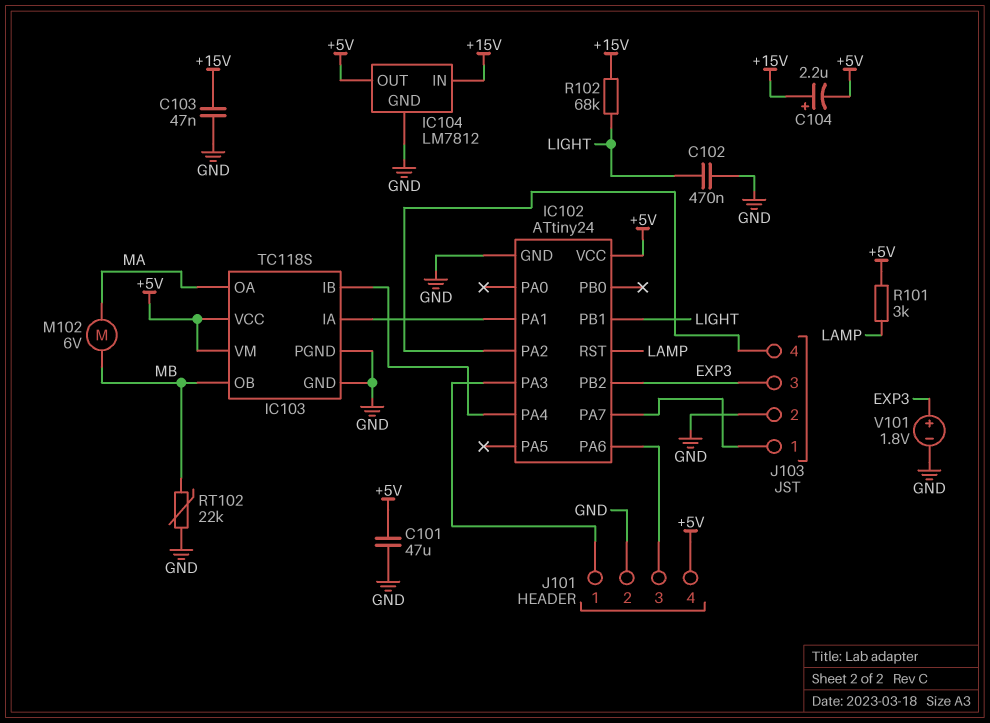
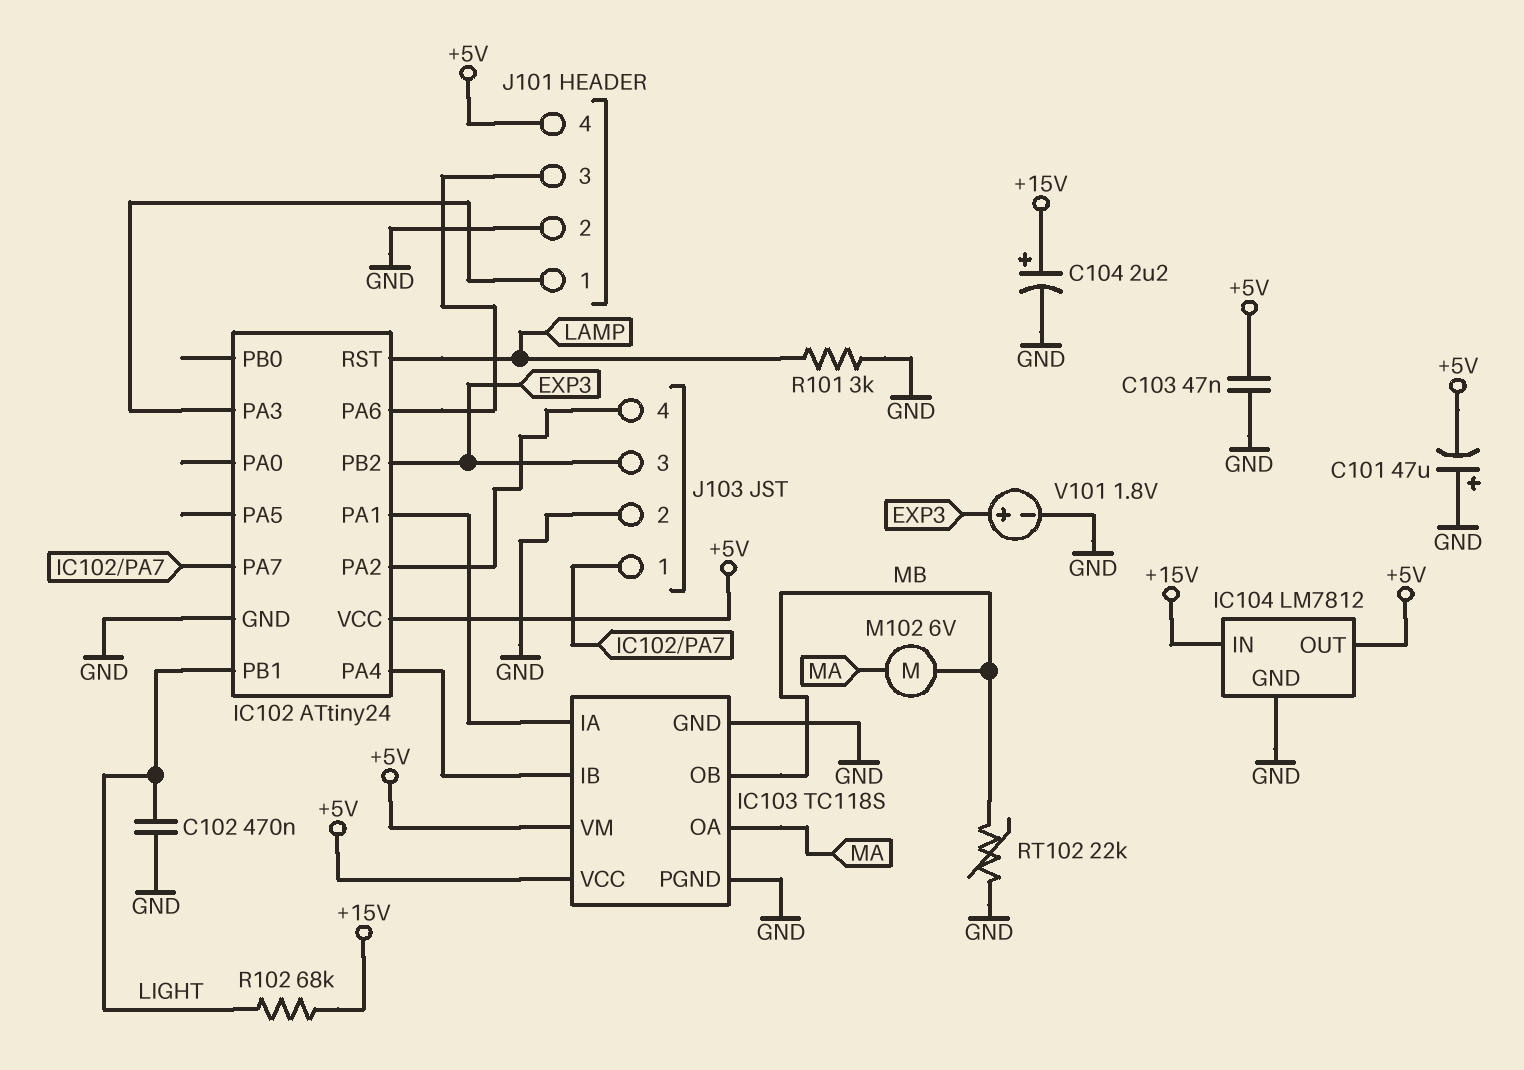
C101: 47uF (+5V, GND) -> 47uF (plus GND, minus +5V)
C103: 47nF (+15V, GND) -> 47nF (+5V, GND)
C104: 2.2uF (plus +15V, minus +5V) -> 2.2uF (plus +15V, minus GND)
R101: 3k (+5V, LAMP) -> 3k (GND, LAMP)

